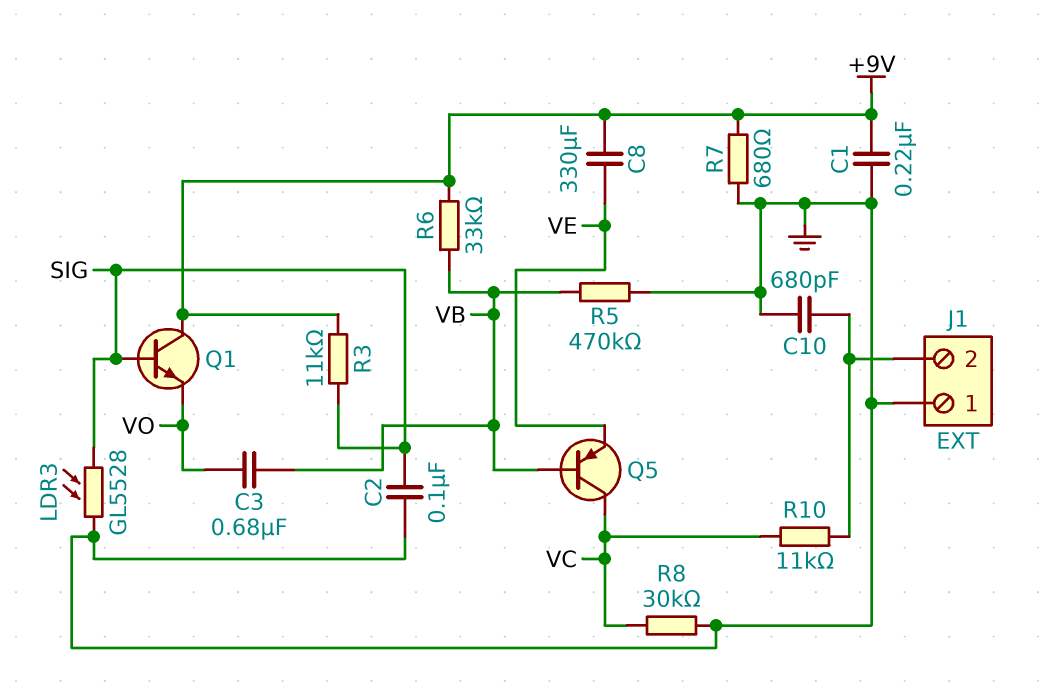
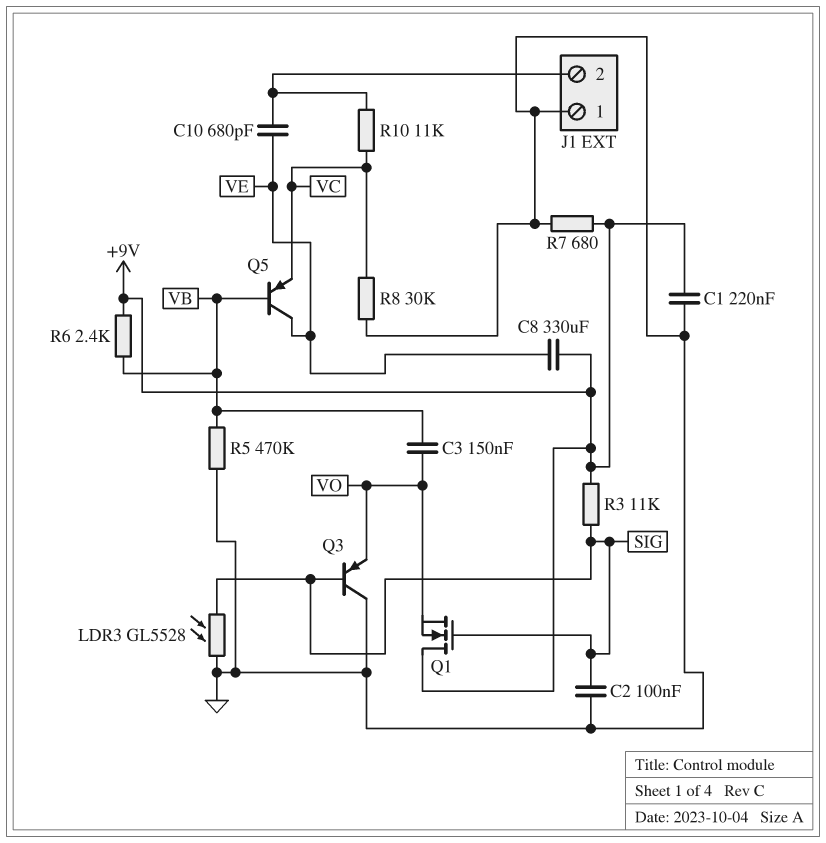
C3: 680nF (VB, VO) -> 150nF (VB, VO)
C10: 680pF (GND, J1/2) -> 680pF (J1/2, VE)
Q1: NPN (B SIG, C +9V, E VO) -> NMOS (G SIG, D +9V, S VO)
Q3: none -> PNP (B SIG, C GND, E VO)
Q5: PNP (B VB, C VC, E VE) -> PNP (B VB, C VE, E VC)
R6: 33k (+9V, VB) -> 2.4k (+9V, VB)

